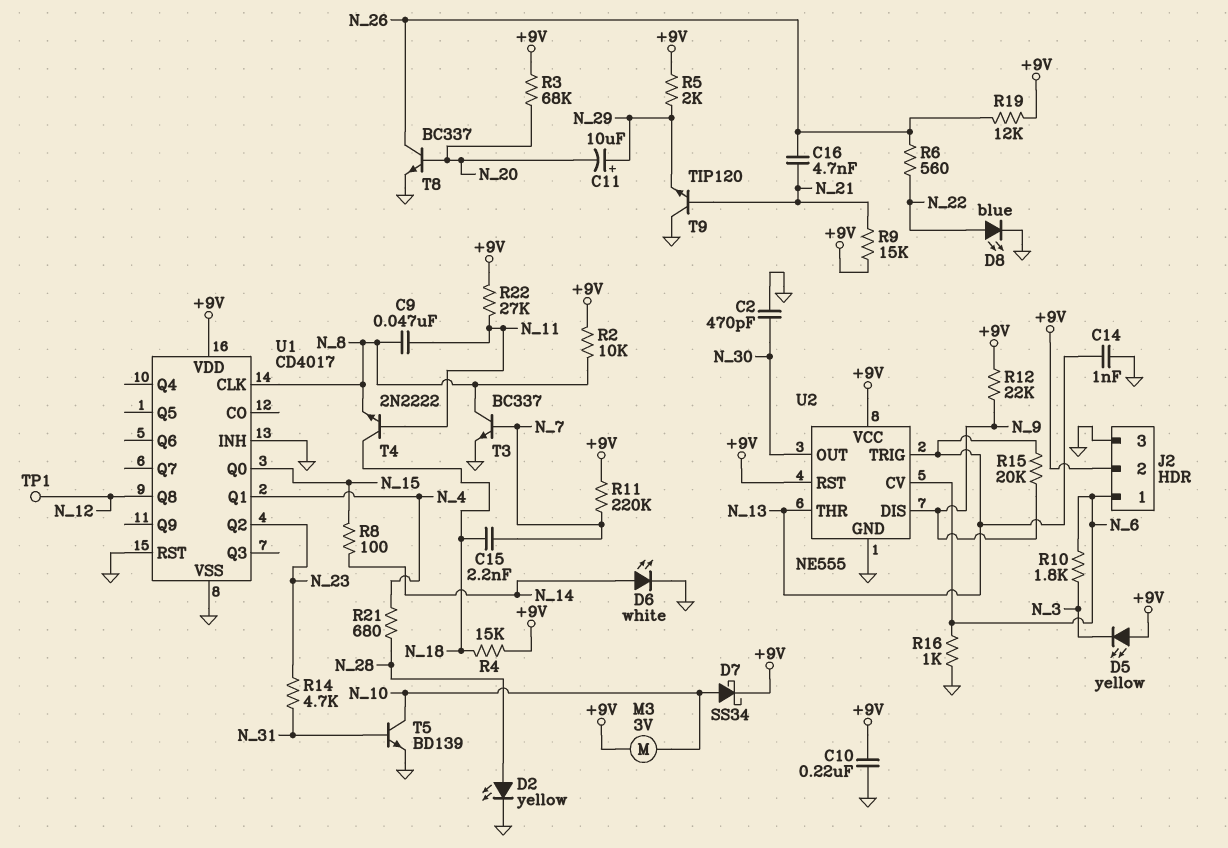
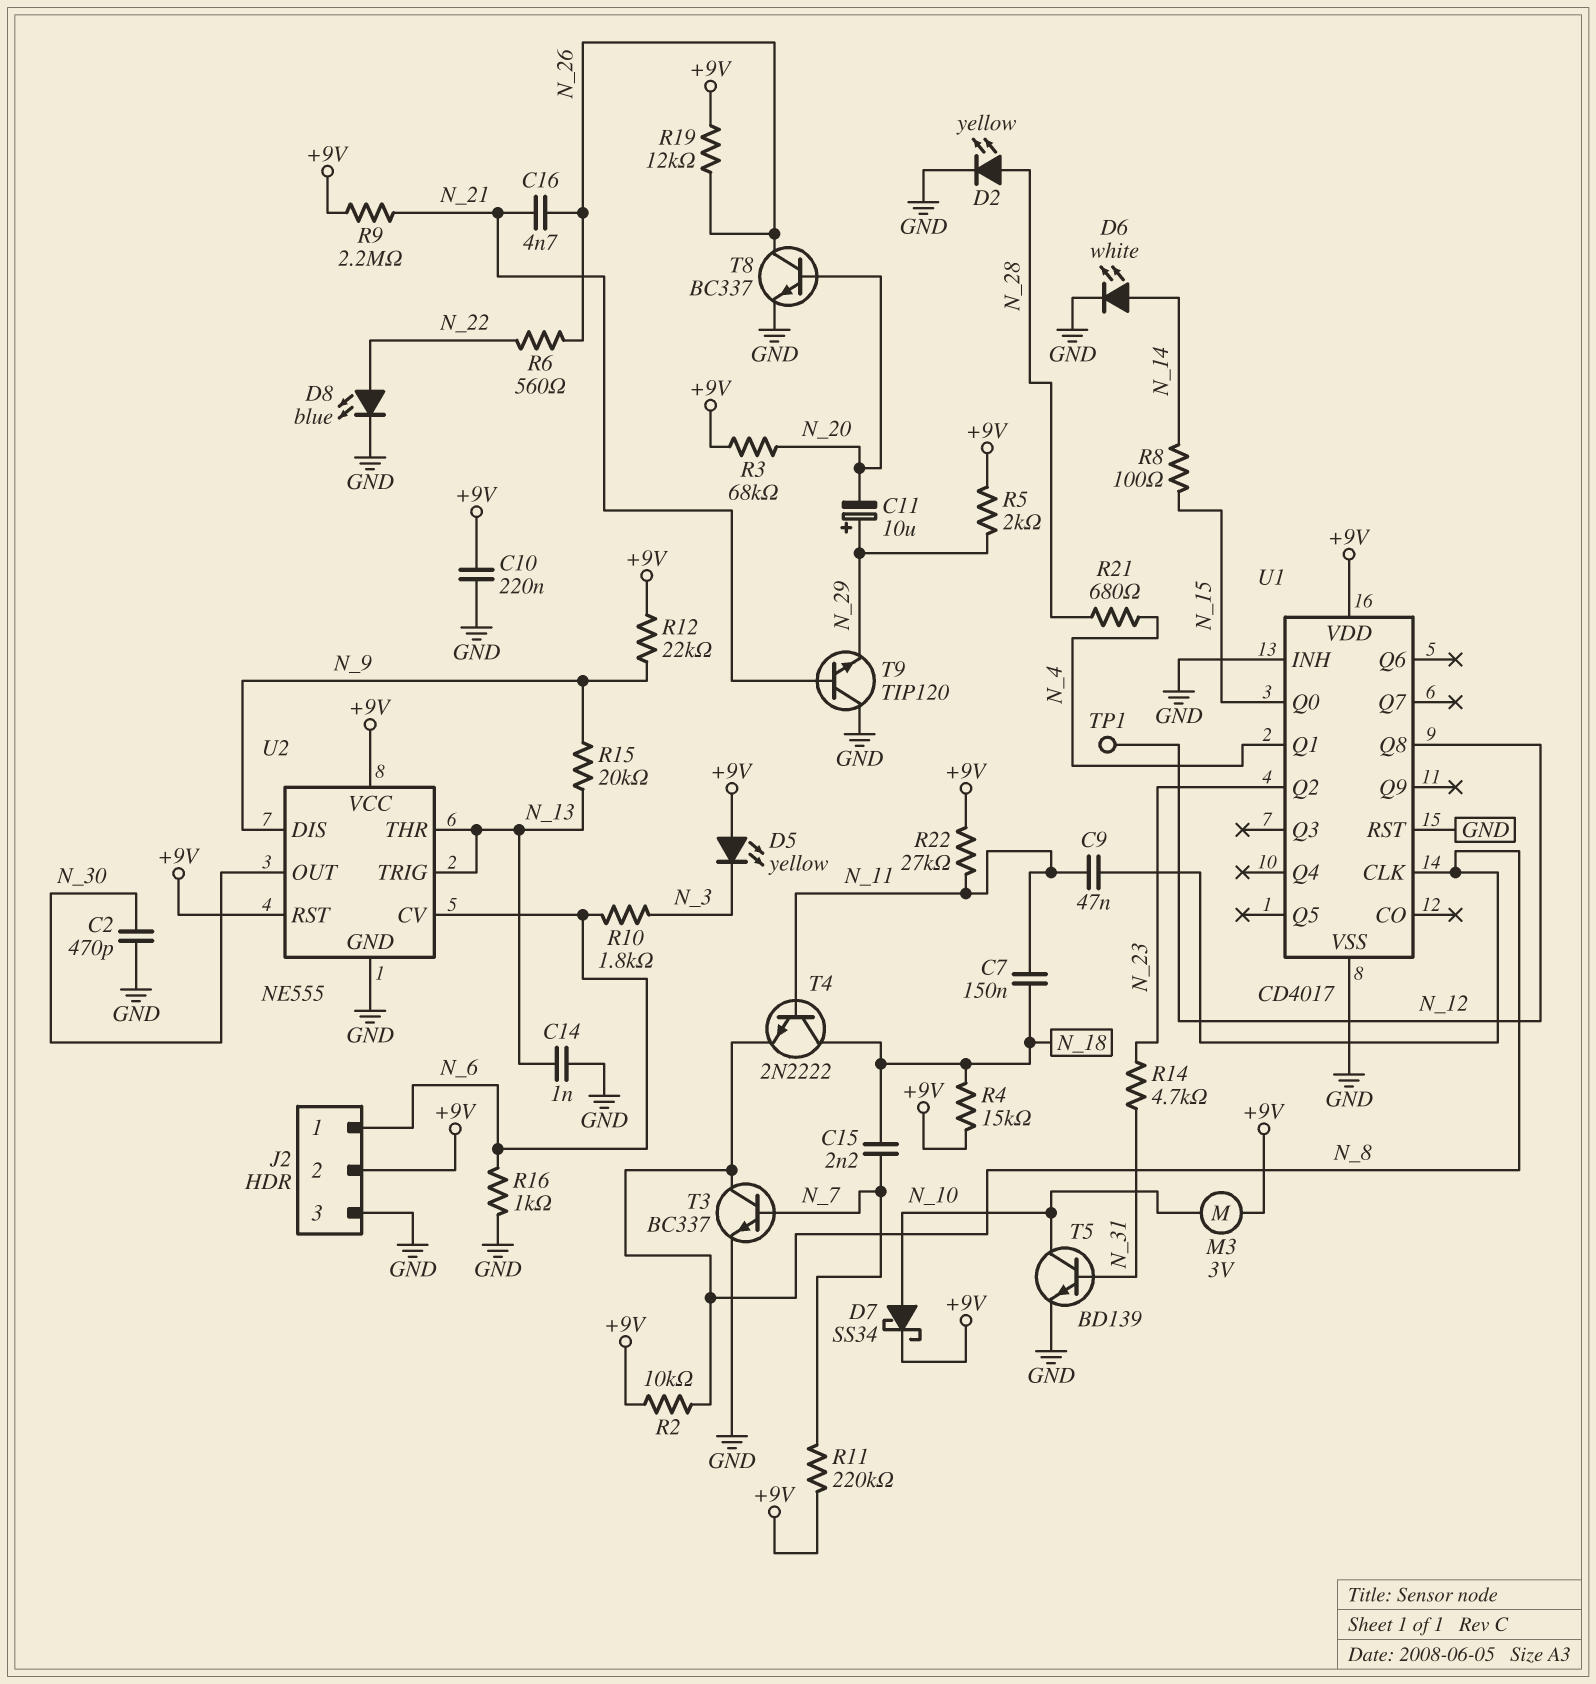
C7: none -> 150nF (N_11, N_18)
R9: 15k (+9V, N_21) -> 2.2M (+9V, N_21)

